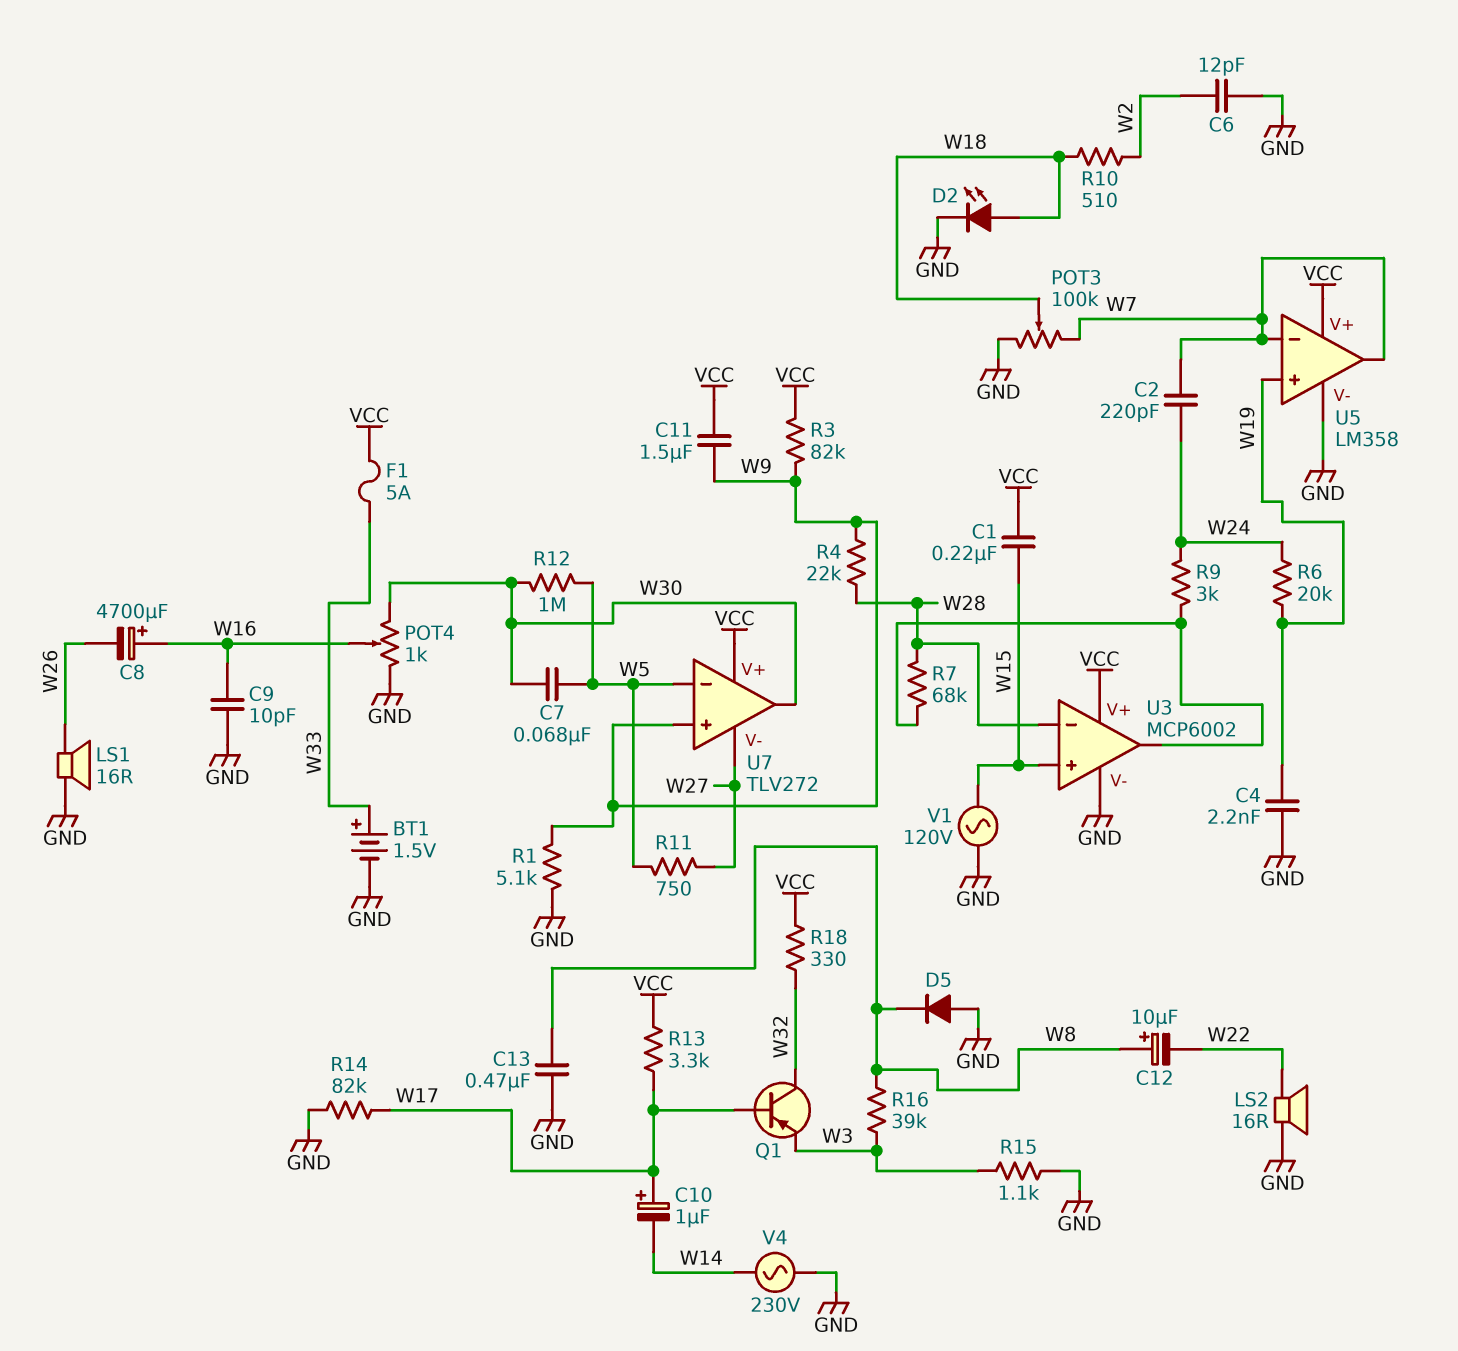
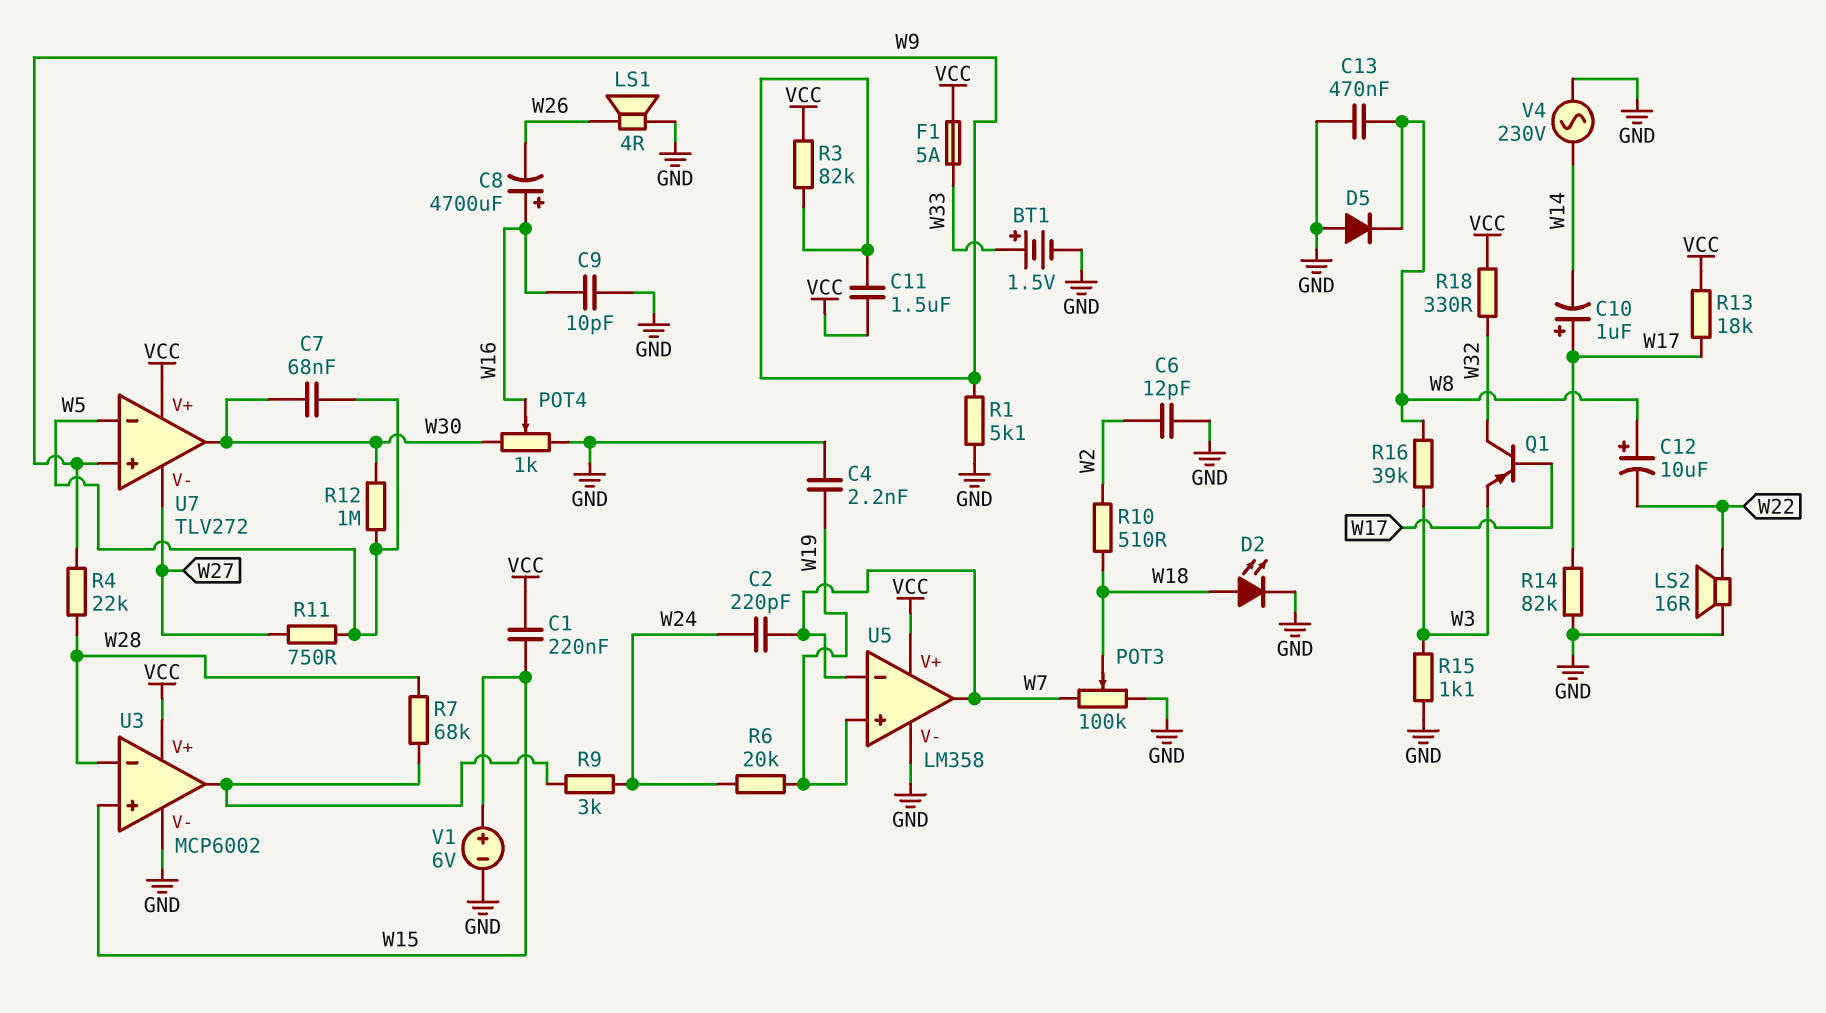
LS1: speaker 16R (GND, W26) -> speaker 4R (GND, W26)
R13: 3.3k (VCC, W17) -> 18k (VCC, W17)
V1: AC 120V (GND, W15) -> 6V (plus W15, minus GND)

